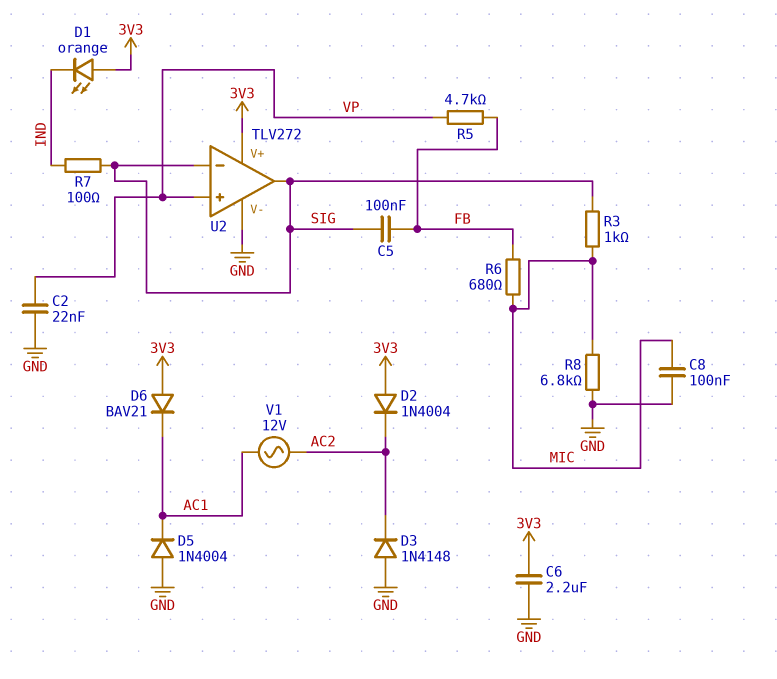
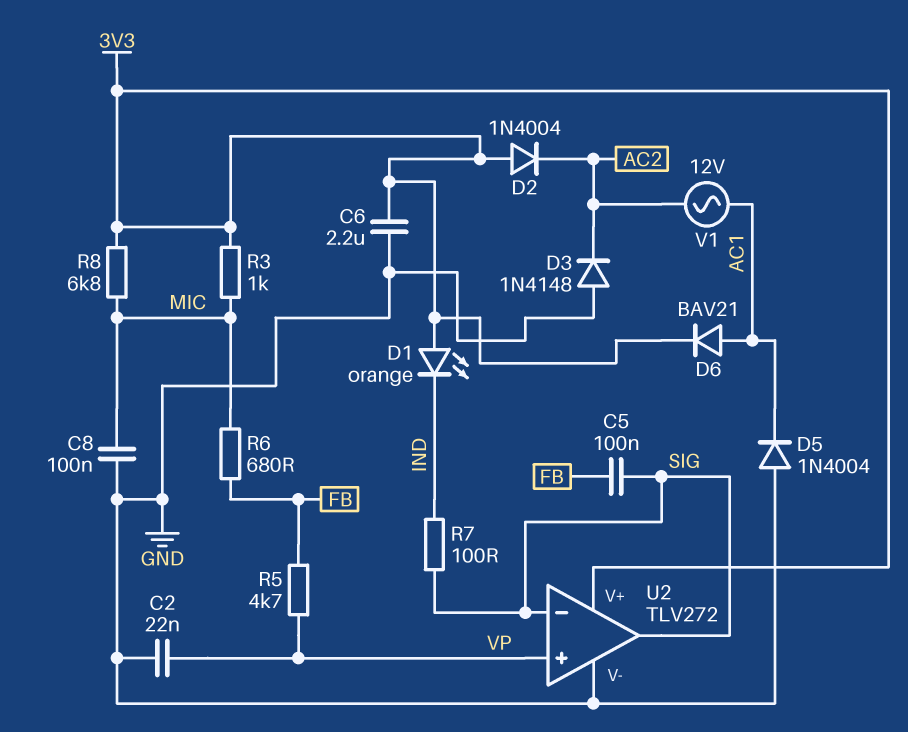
D6: diode BAV21 (A 3V3, K AC1) -> diode BAV21 (A AC1, K 3V3)
R3: 1k (MIC, SIG) -> 1k (3V3, MIC)
R8: 6.8k (GND, MIC) -> 6.8k (3V3, MIC)

